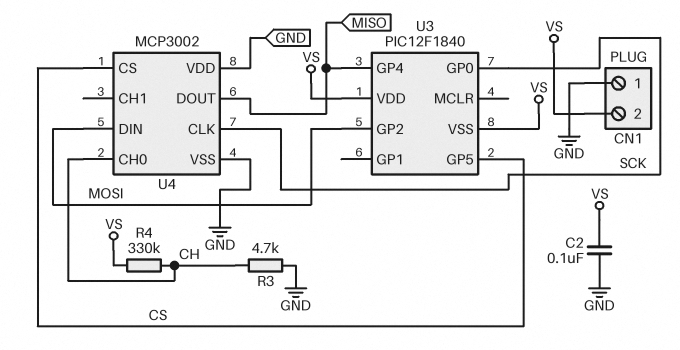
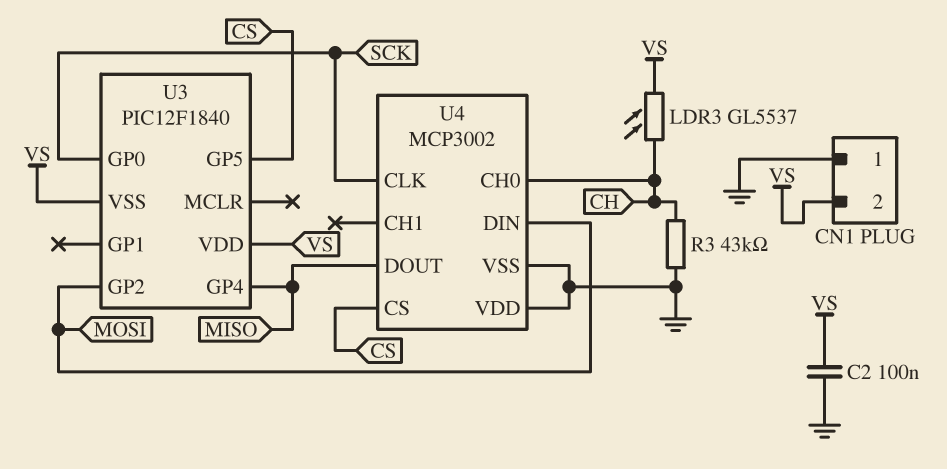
LDR3: none -> GL5537 (CH, VS)
R3: 4.7k (CH, GND) -> 43k (CH, GND)
R4: 330k (CH, VS) -> none

